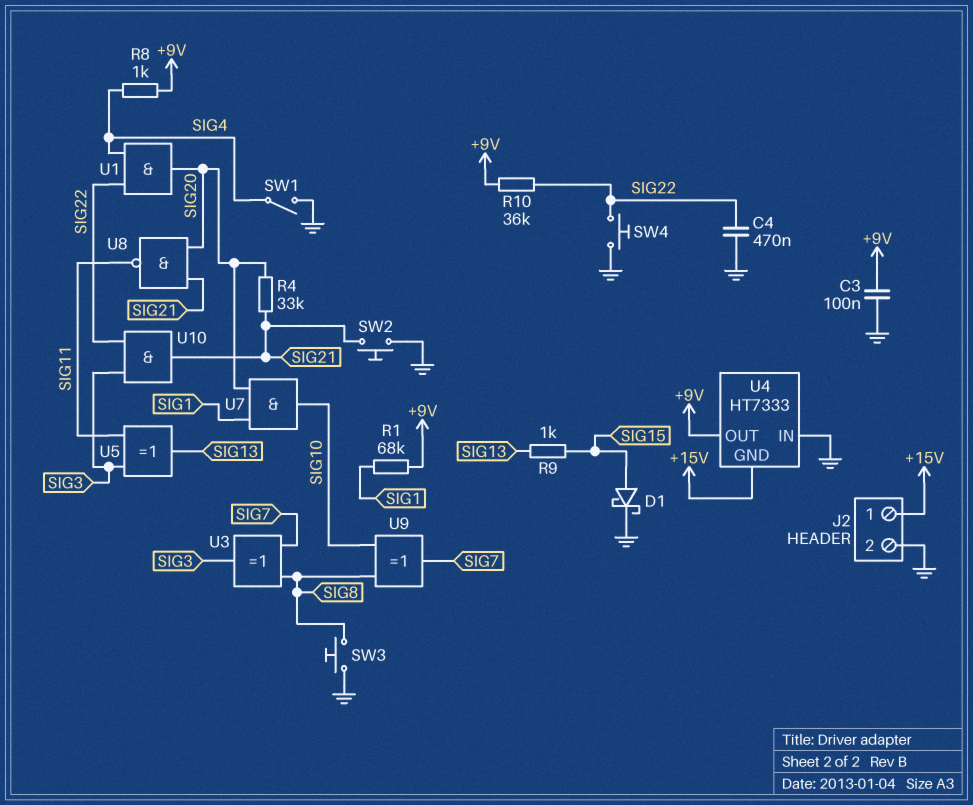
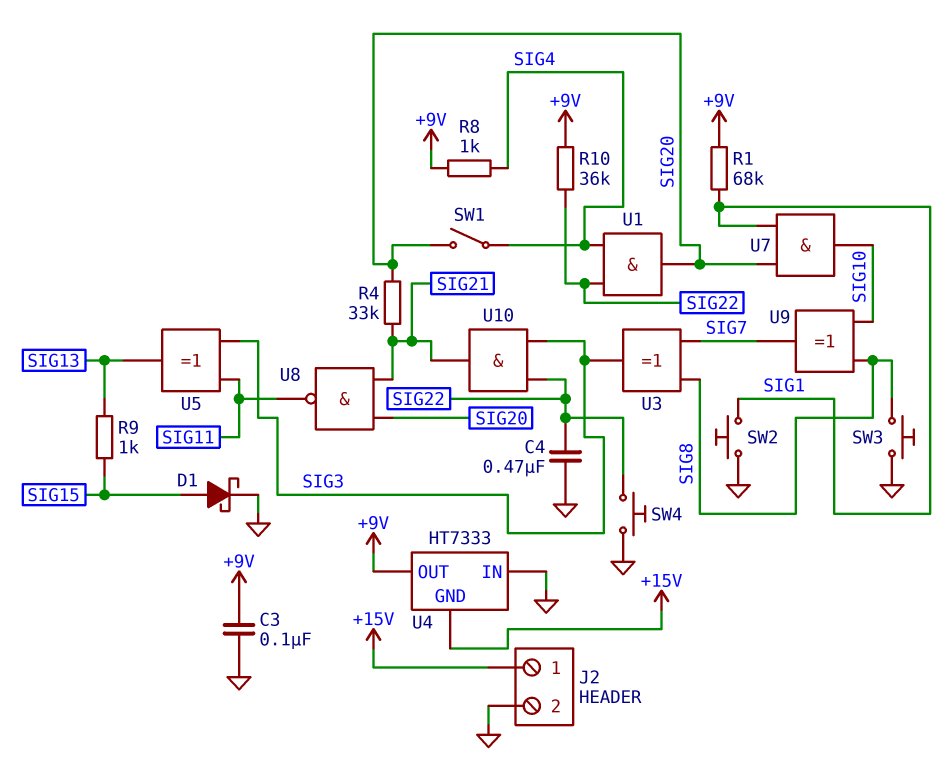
SW1: switch (GND, SIG4) -> switch (SIG4, SIG20)
SW2: button (GND, SIG21) -> button (GND, SIG1)

